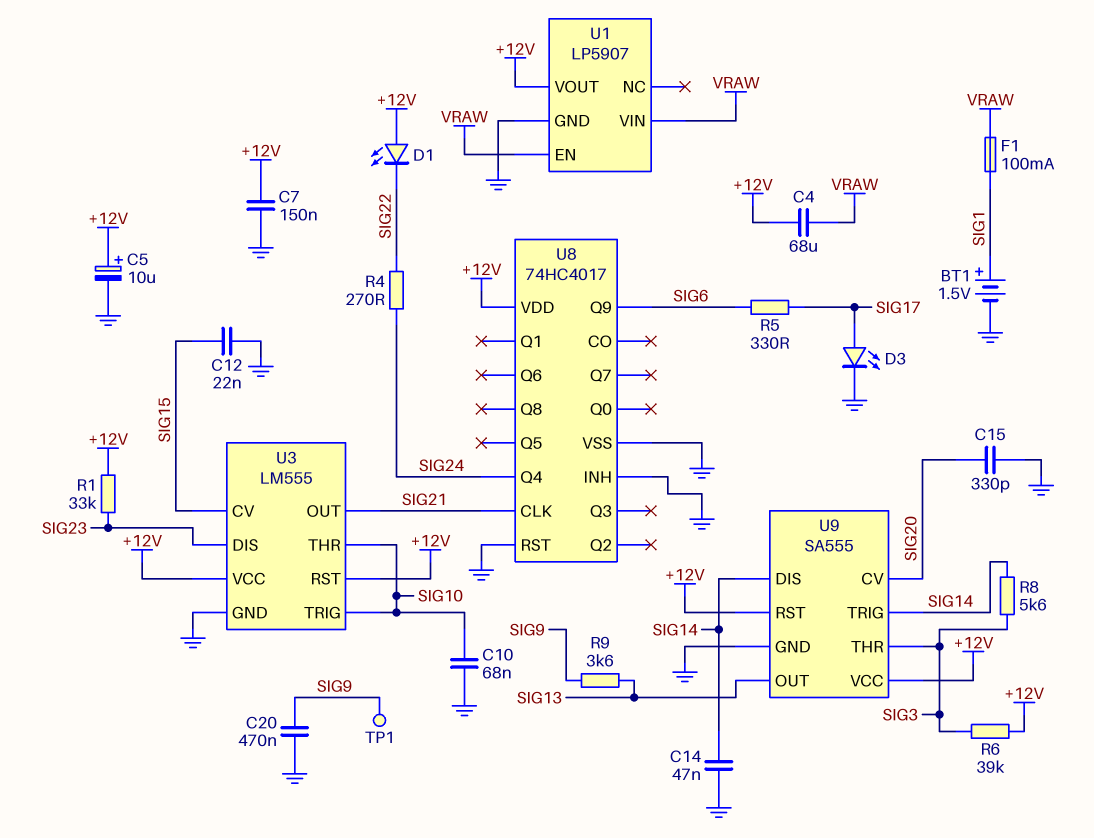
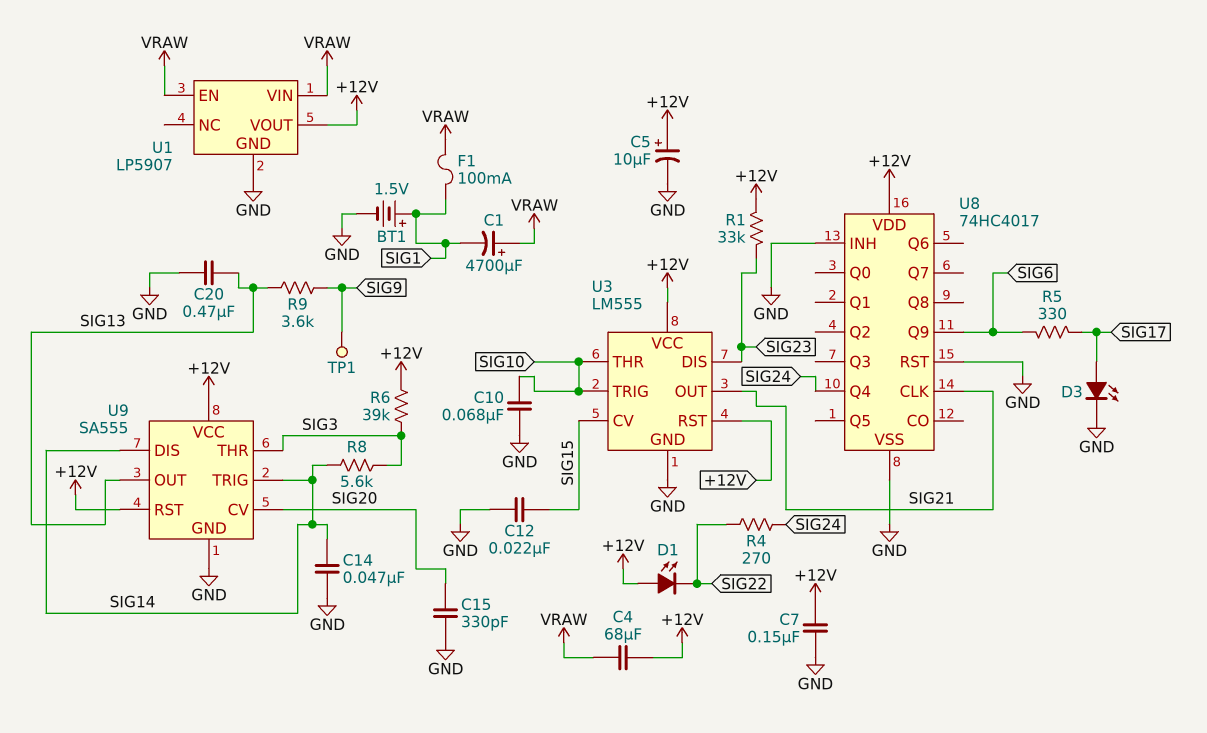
C1: none -> 4700uF (plus VRAW, minus SIG1)
C20: 470nF (GND, SIG9) -> 470nF (GND, SIG13)

